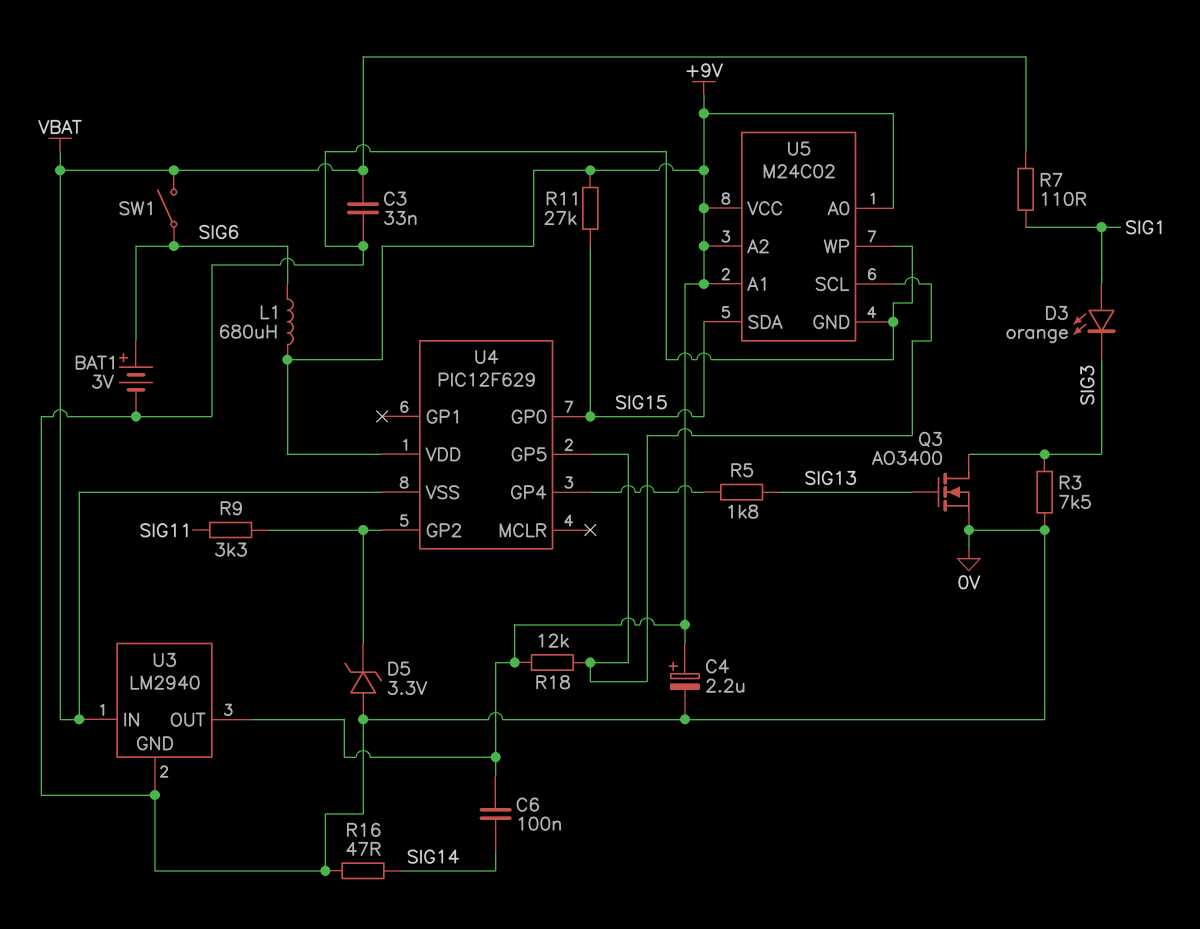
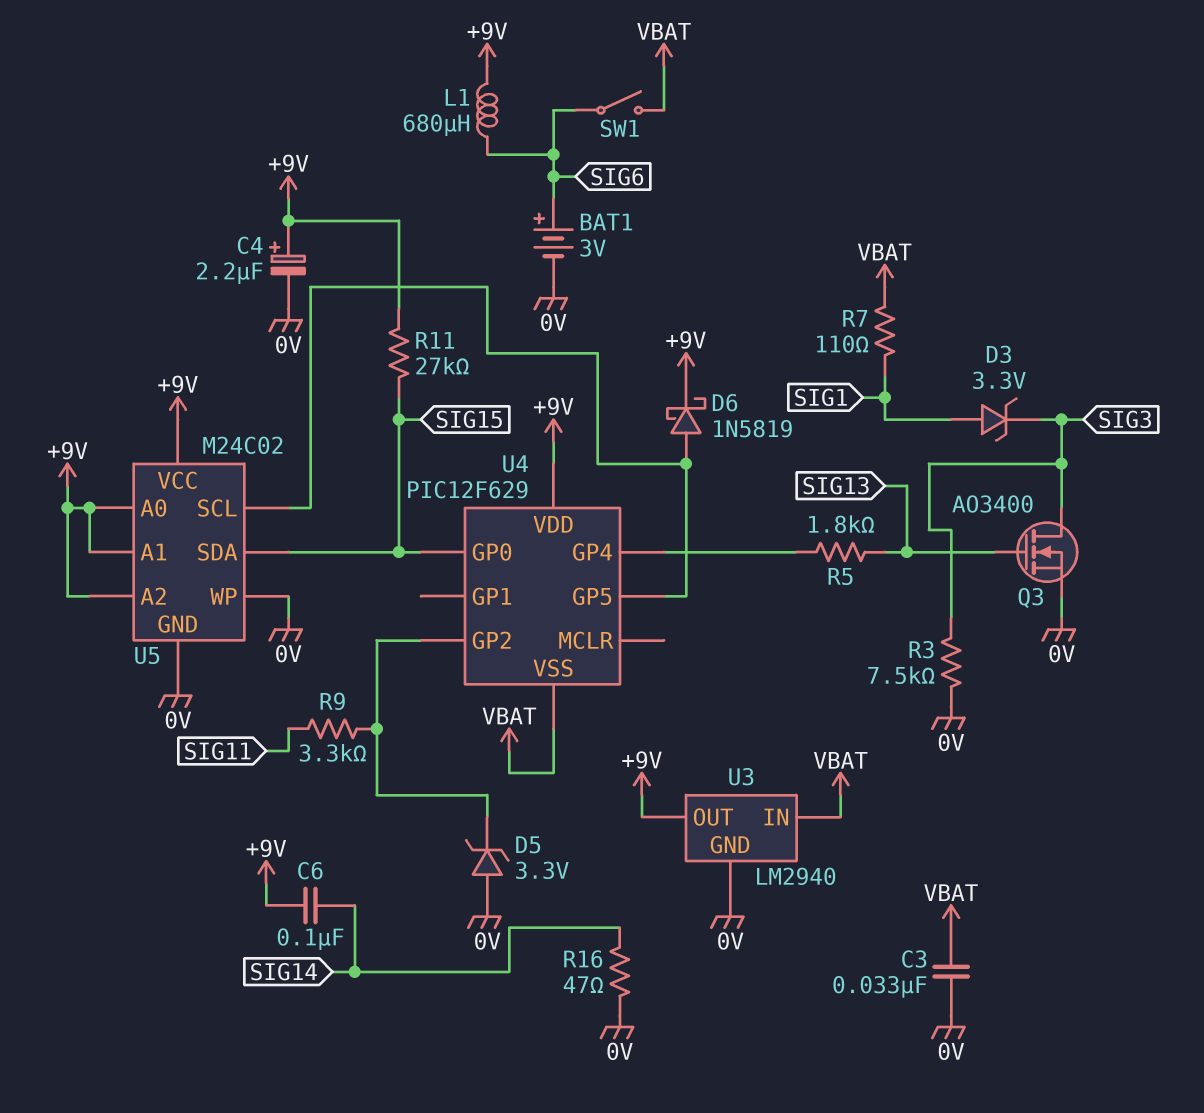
D3: LED orange (A SIG1, K SIG3) -> zener 3.3V (A SIG1, K SIG3)
D6: none -> schottky 1N5819 (A U4/GP5, K +9V)
R18: 12k (+9V, U4/GP5) -> none

